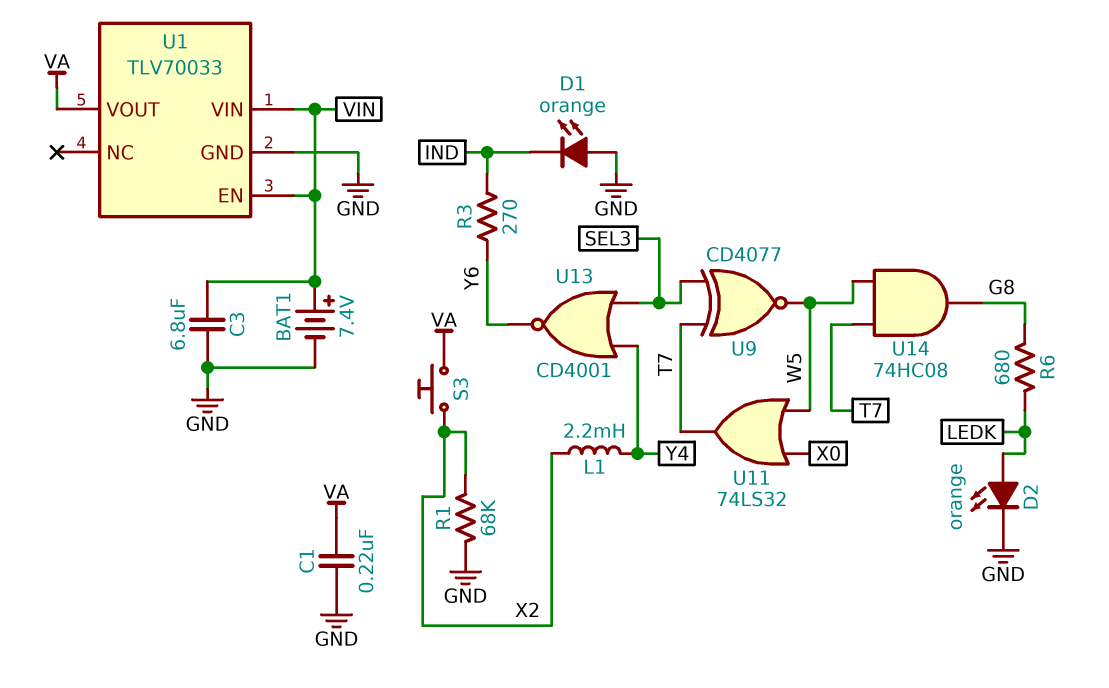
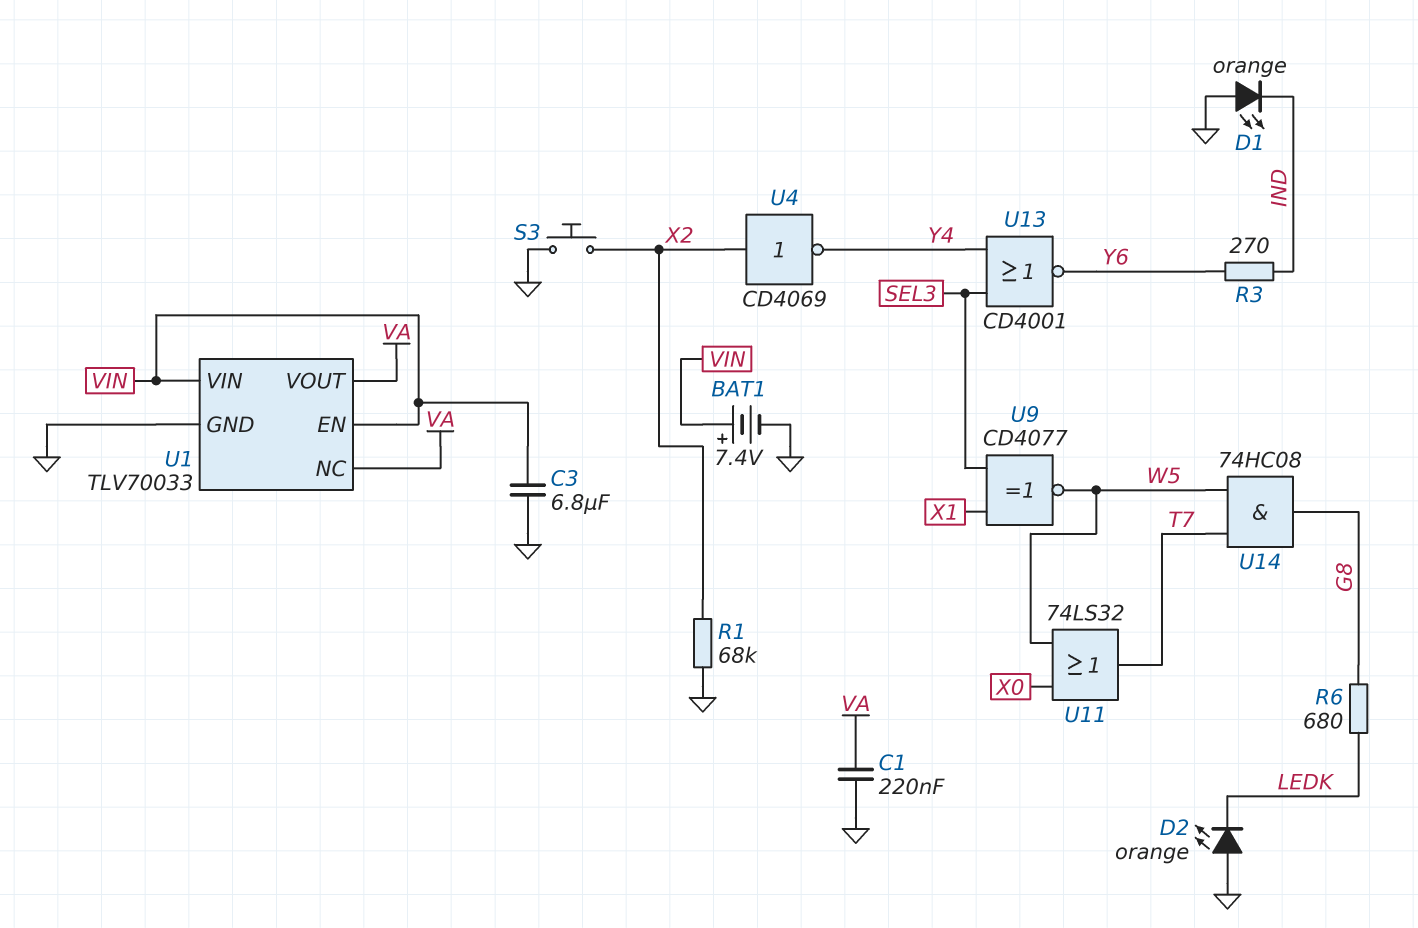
D2: LED orange (A LEDK, K GND) -> LED orange (A GND, K LEDK)
L1: 2.2mH (X2, Y4) -> none
S3: button (VA, X2) -> button (GND, X2)
U1 pin NC: none -> VA
U4: none -> NOT CD4069 (in X2, out Y4)
U9: XNOR CD4077 (in SEL3, in T7, out W5) -> XNOR CD4077 (in SEL3, in X1, out W5)

